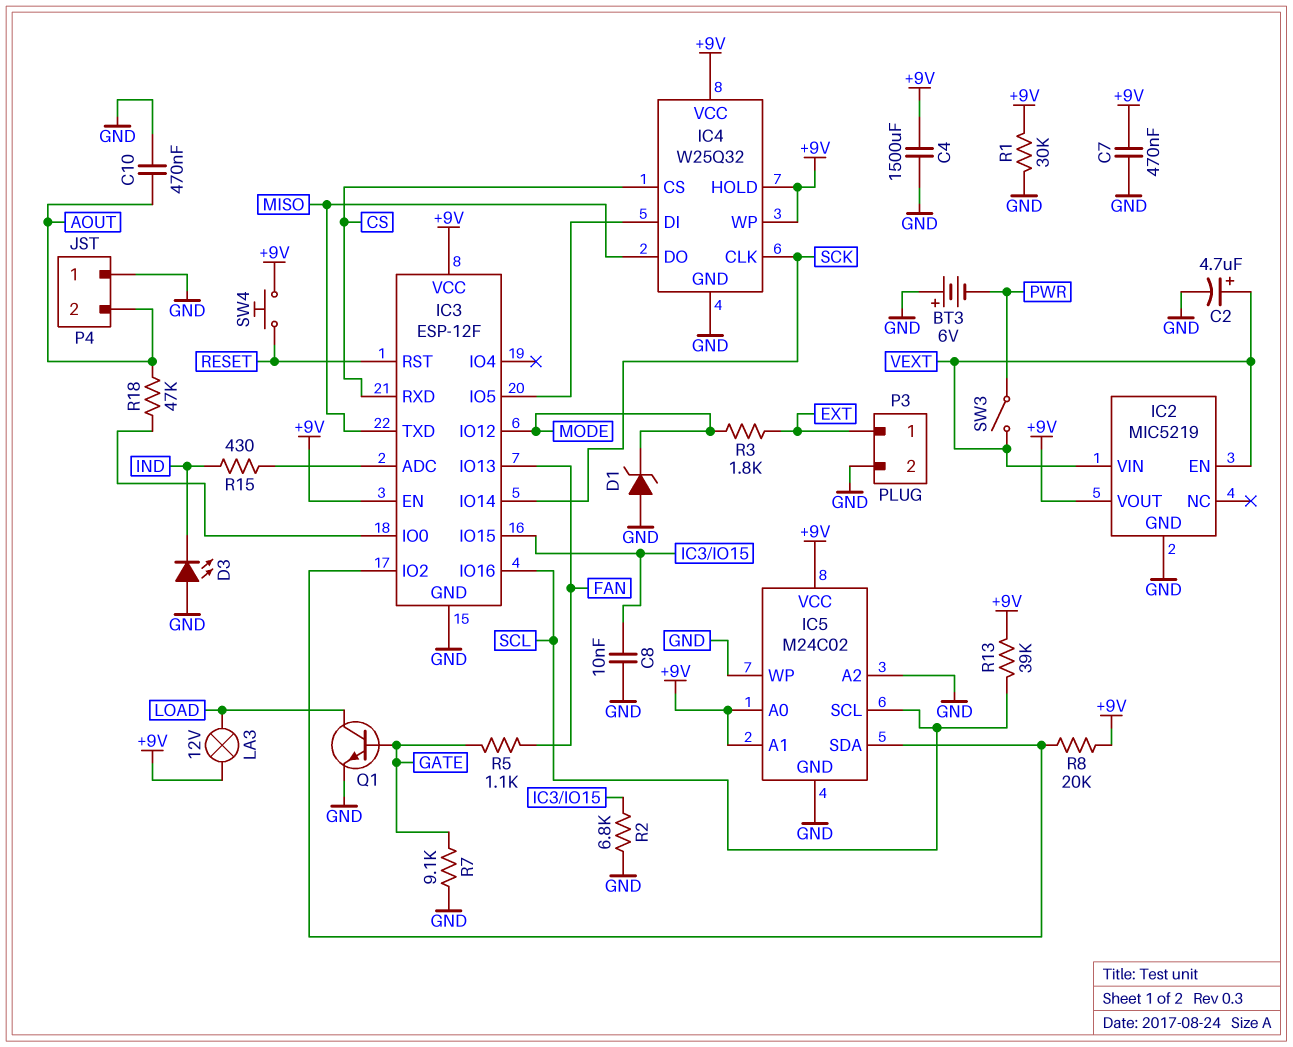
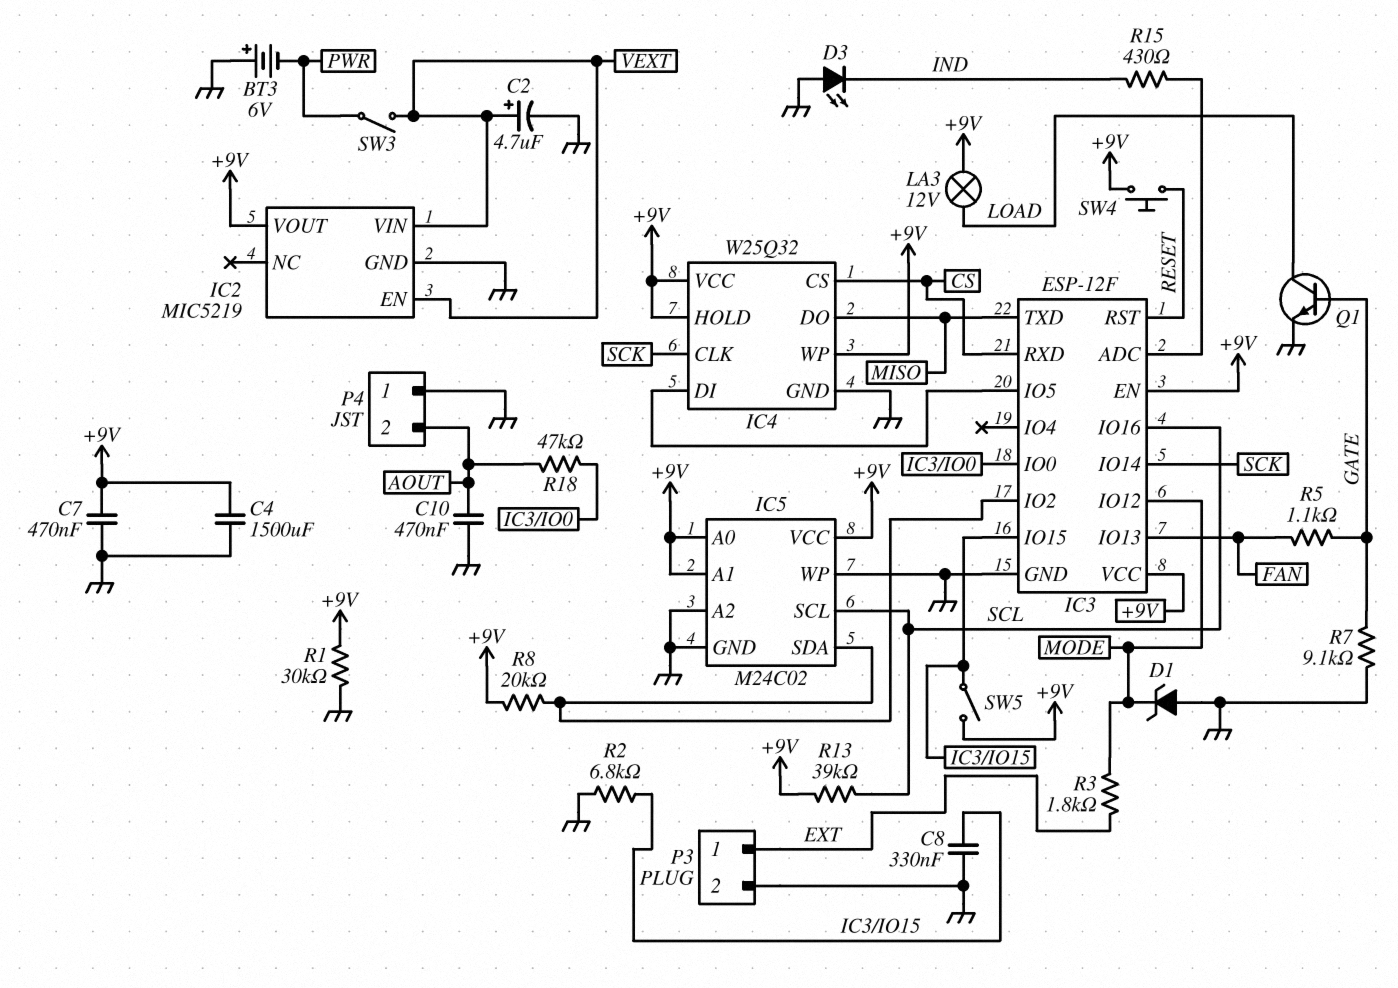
C8: 10nF (GND, IC3/IO15) -> 330nF (GND, IC3/IO15)
SW5: none -> switch (+9V, IC3/IO15)

